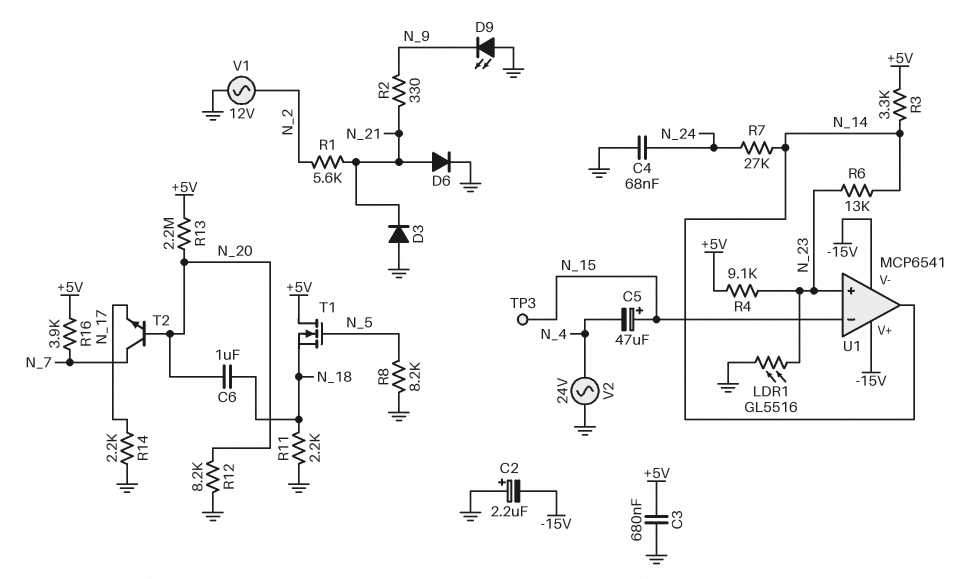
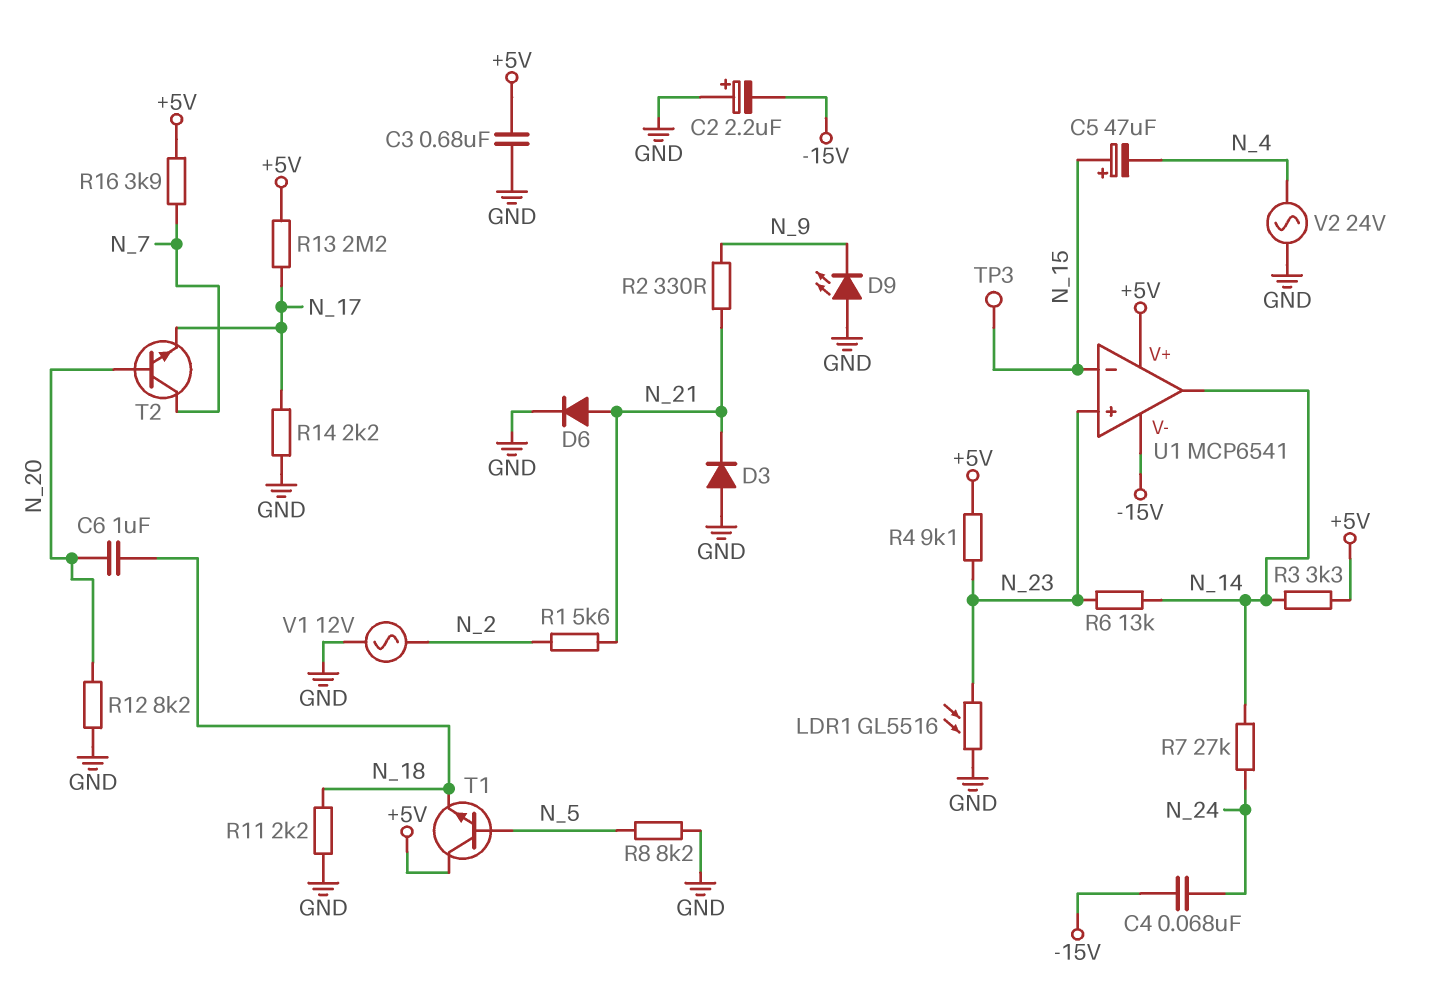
C4: 68nF (GND, N_24) -> 68nF (-15V, N_24)
R13: 2.2M (+5V, N_20) -> 2.2M (+5V, N_17)
T1: NMOS (G N_5, D +5V, S N_18) -> NPN (B N_5, C +5V, E N_18)
U1 pin V+: -15V -> +5V

